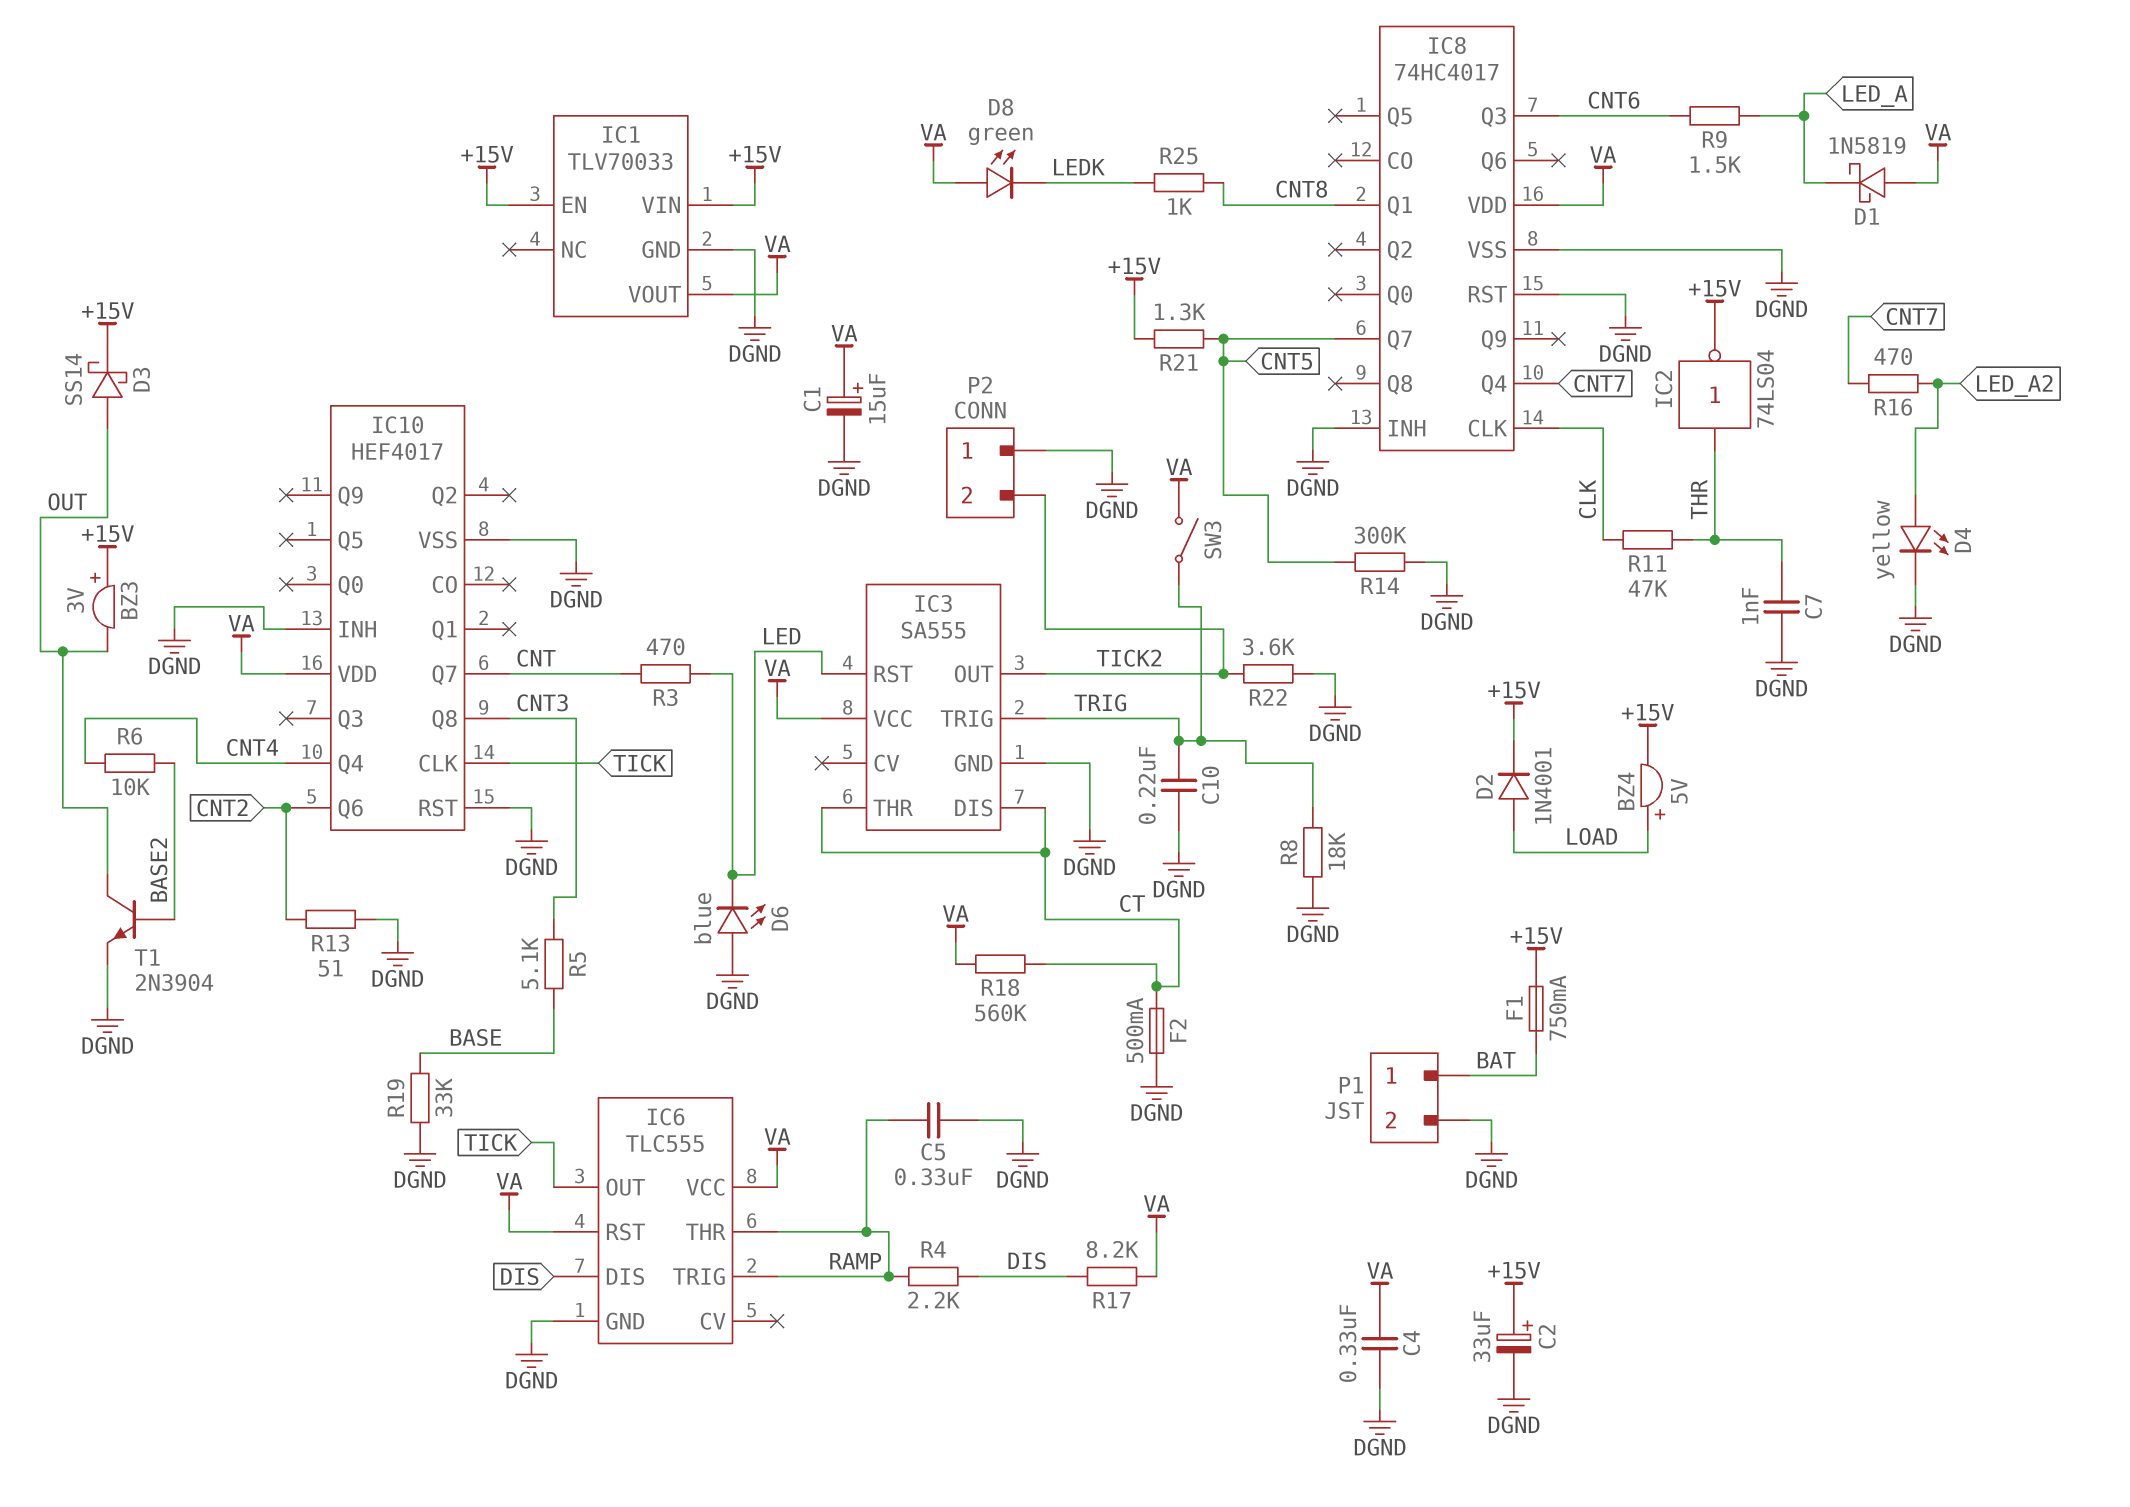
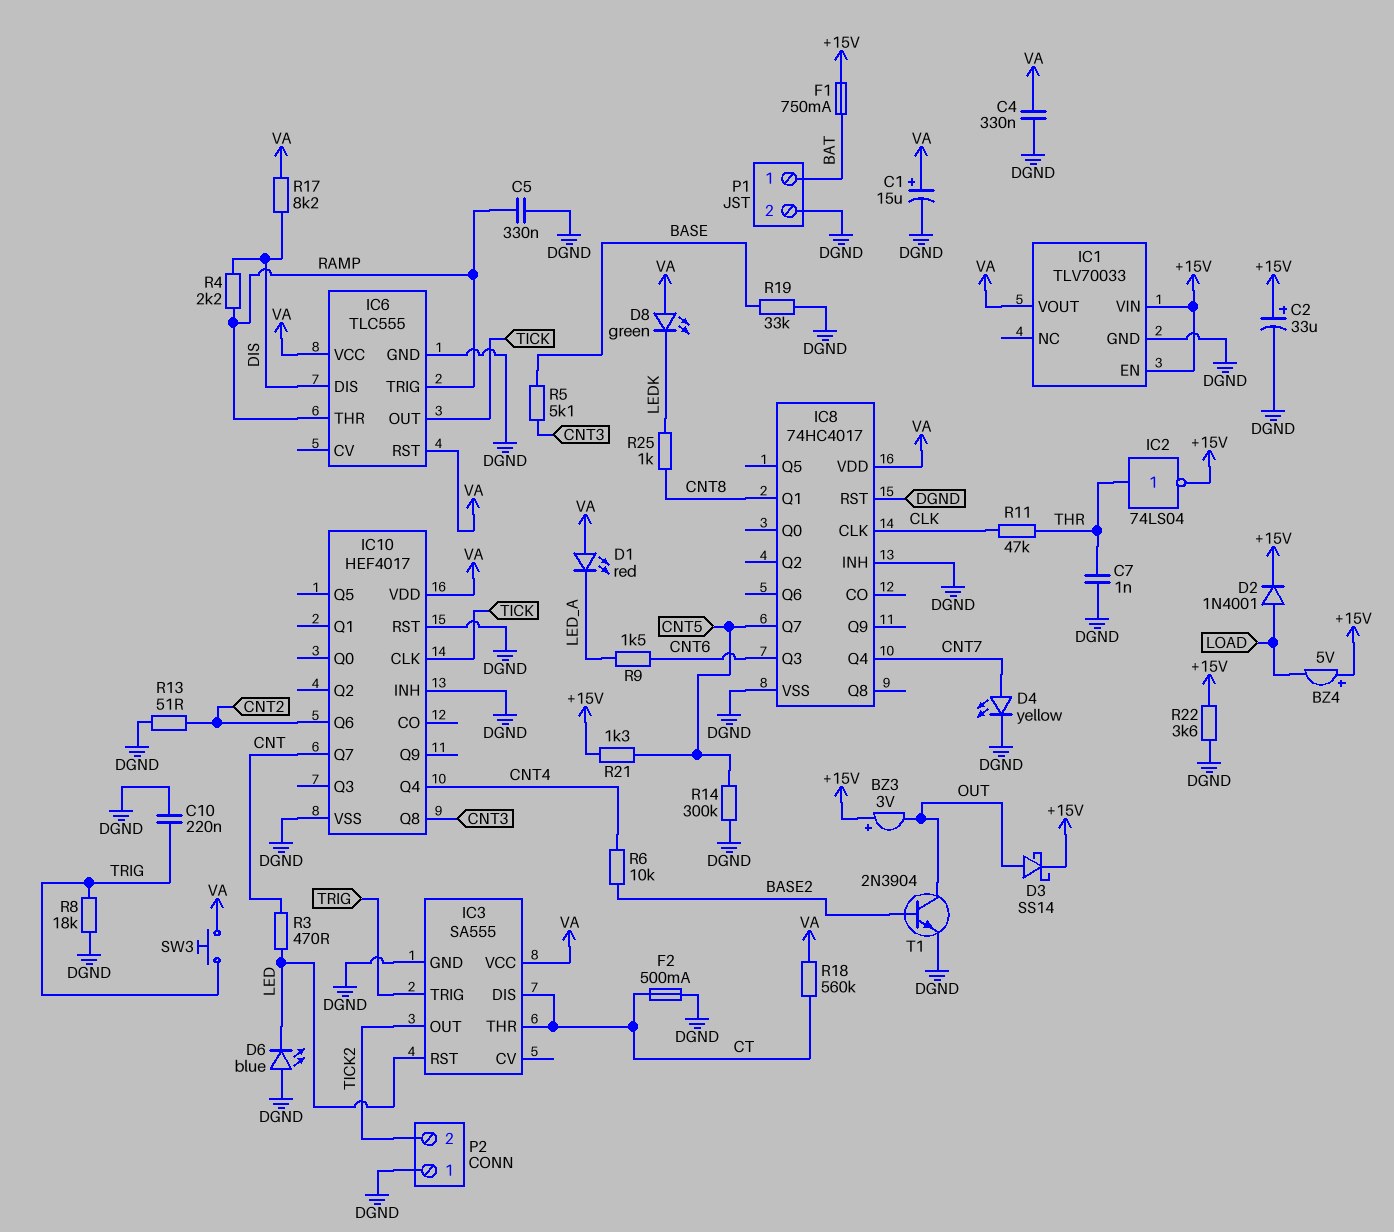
BZ4: buzzer 5V (plus LOAD, minus +15V) -> buzzer 5V (plus +15V, minus LOAD)
D1: schottky 1N5819 (A VA, K LED_A) -> LED red (A VA, K LED_A)
D4: LED yellow (A LED_A2, K DGND) -> LED yellow (A CNT7, K DGND)
R16: 470 (CNT7, LED_A2) -> none
R22: 3.6k (DGND, TICK2) -> 3.6k (+15V, DGND)
SW3: switch (TRIG, VA) -> button (TRIG, VA)

